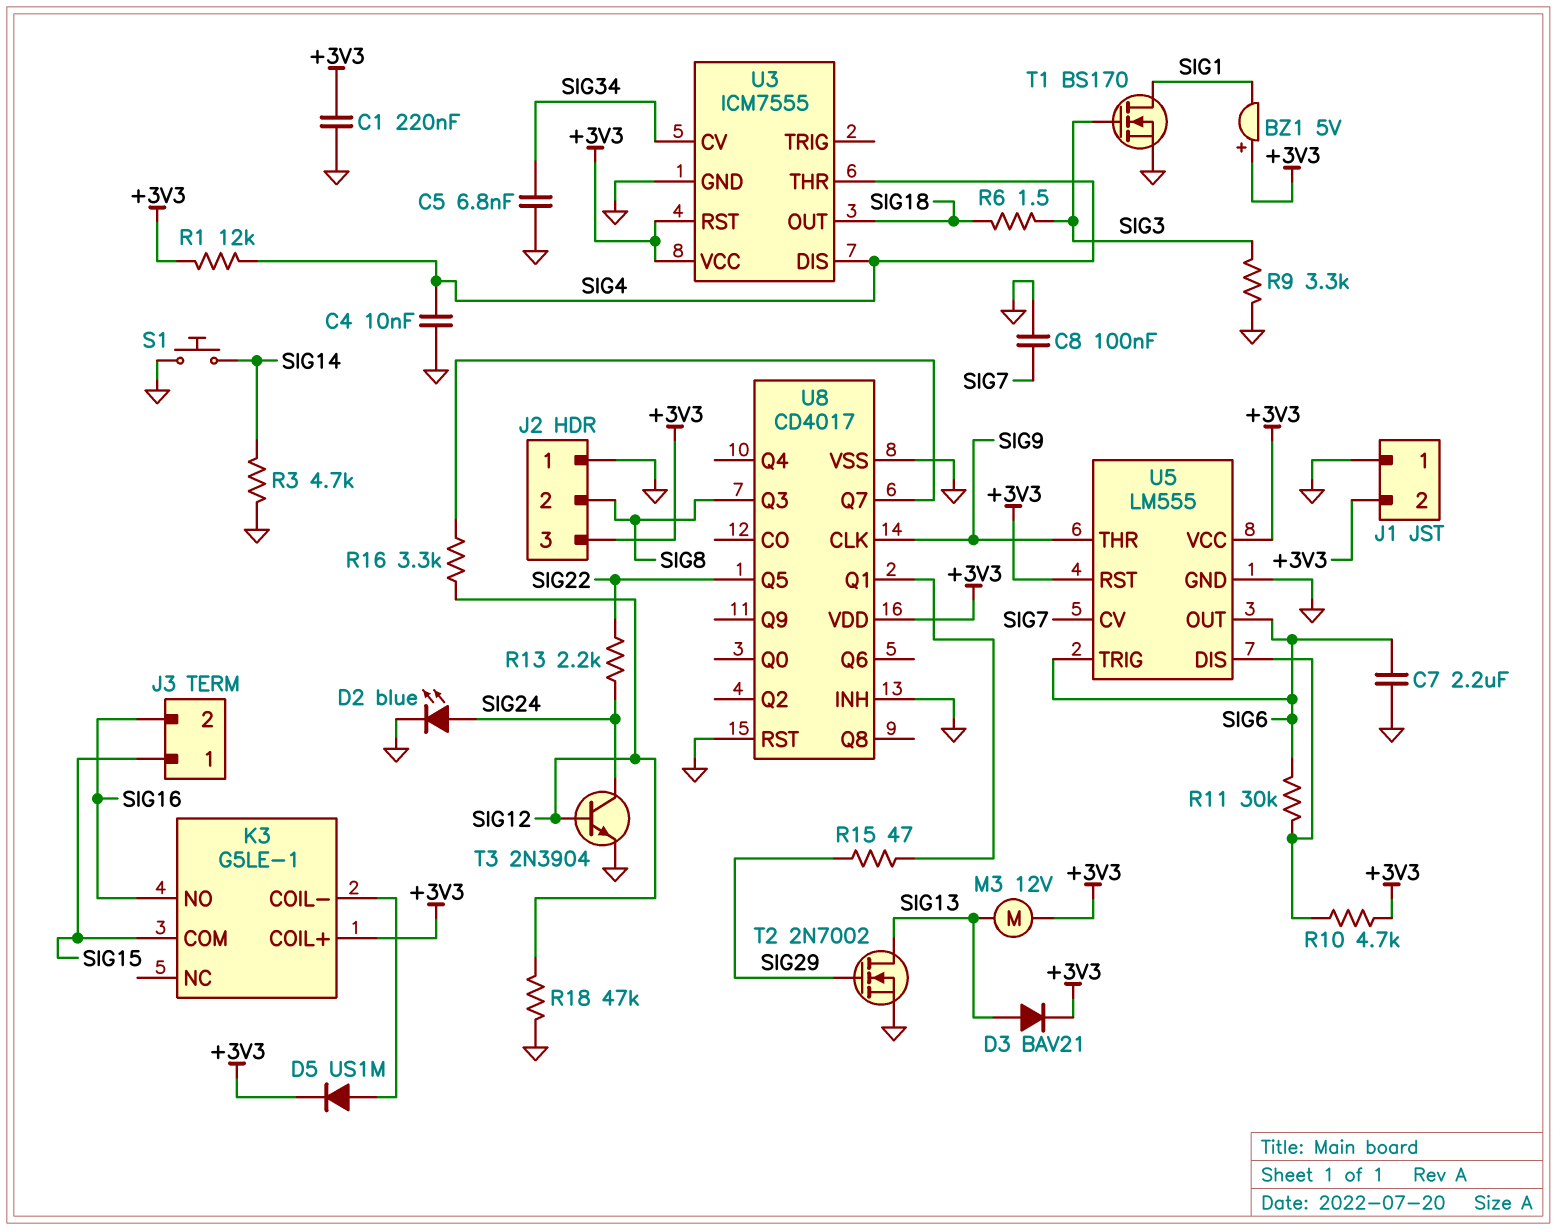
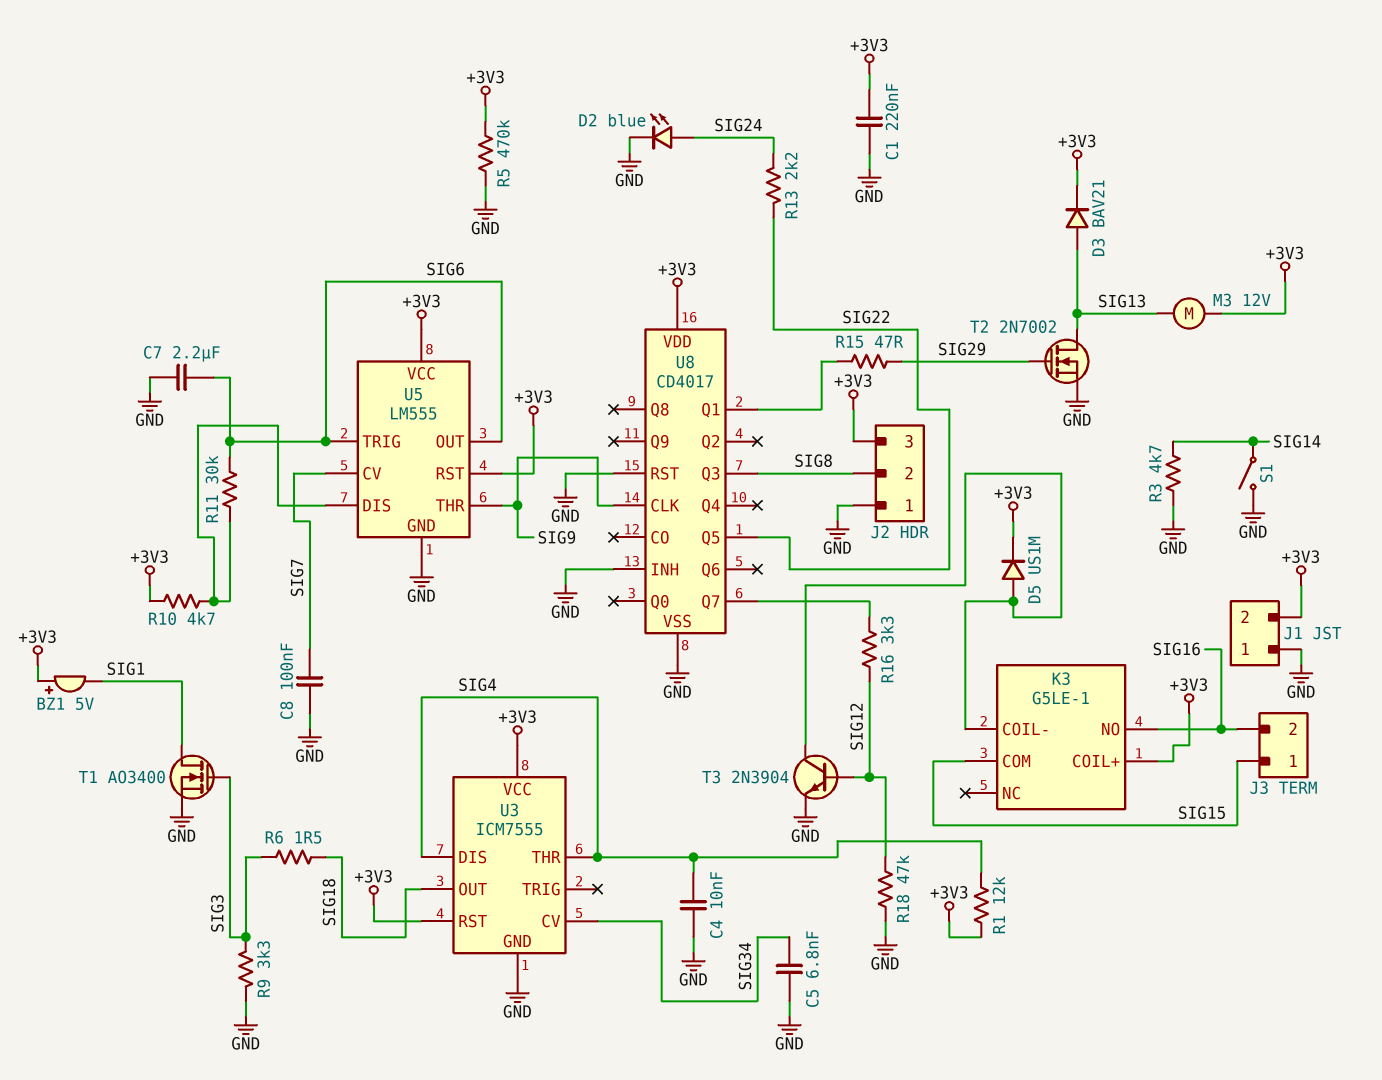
R5: none -> 470k (+3V3, GND)
S1: button (GND, SIG14) -> switch (GND, SIG14)
T1: NMOS BS170 (G SIG3, D SIG1, S GND) -> NMOS AO3400 (G SIG3, D SIG1, S GND)
T3: NPN 2N3904 (B SIG12, C SIG24, E GND) -> NPN 2N3904 (B SIG12, C K3/COIL-, E GND)

